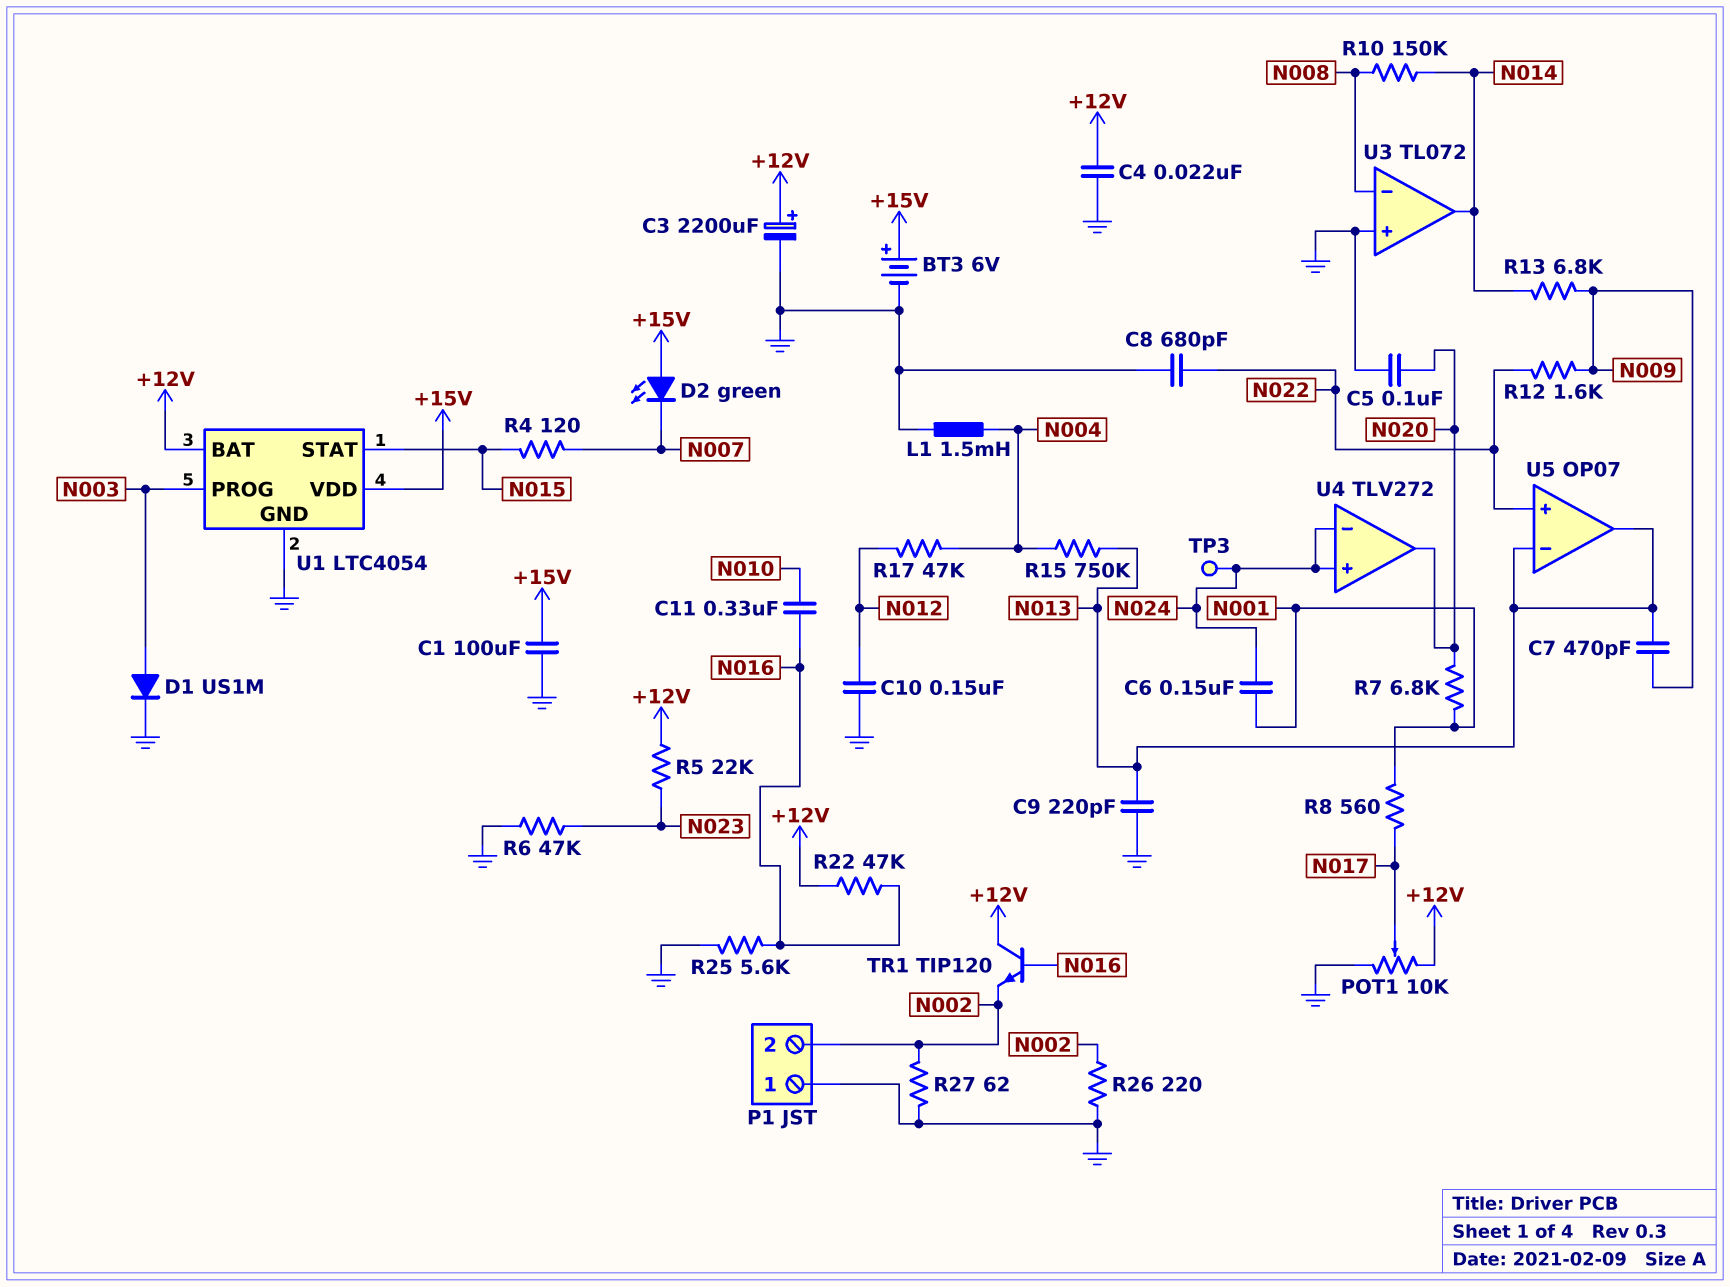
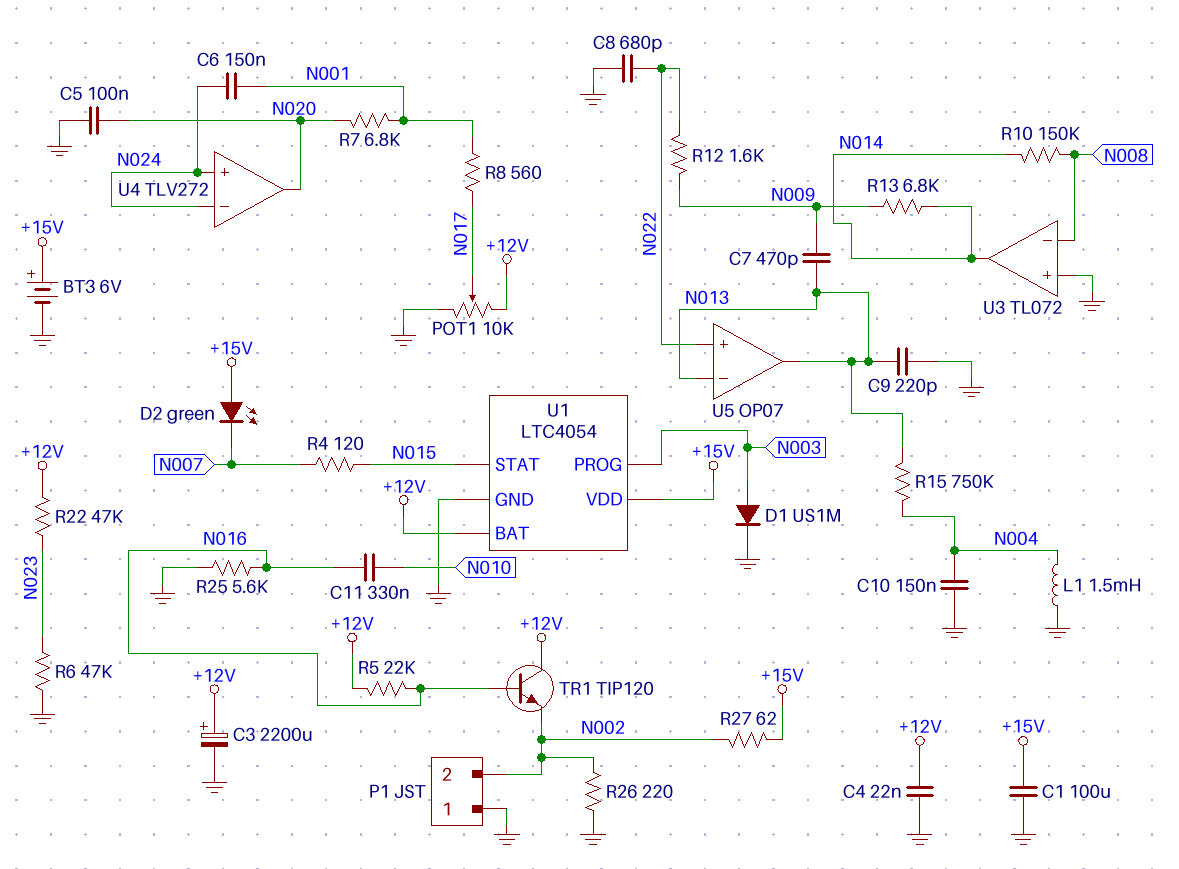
C10: 150nF (GND, N012) -> 150nF (GND, N004)
R5: 22k (+12V, N023) -> 22k (+12V, N016)
R17: 47k (N004, N012) -> none
R22: 47k (+12V, N016) -> 47k (+12V, N023)
R27: 62 (GND, N002) -> 62 (+15V, N002)
TP3: test point (N024) -> none

